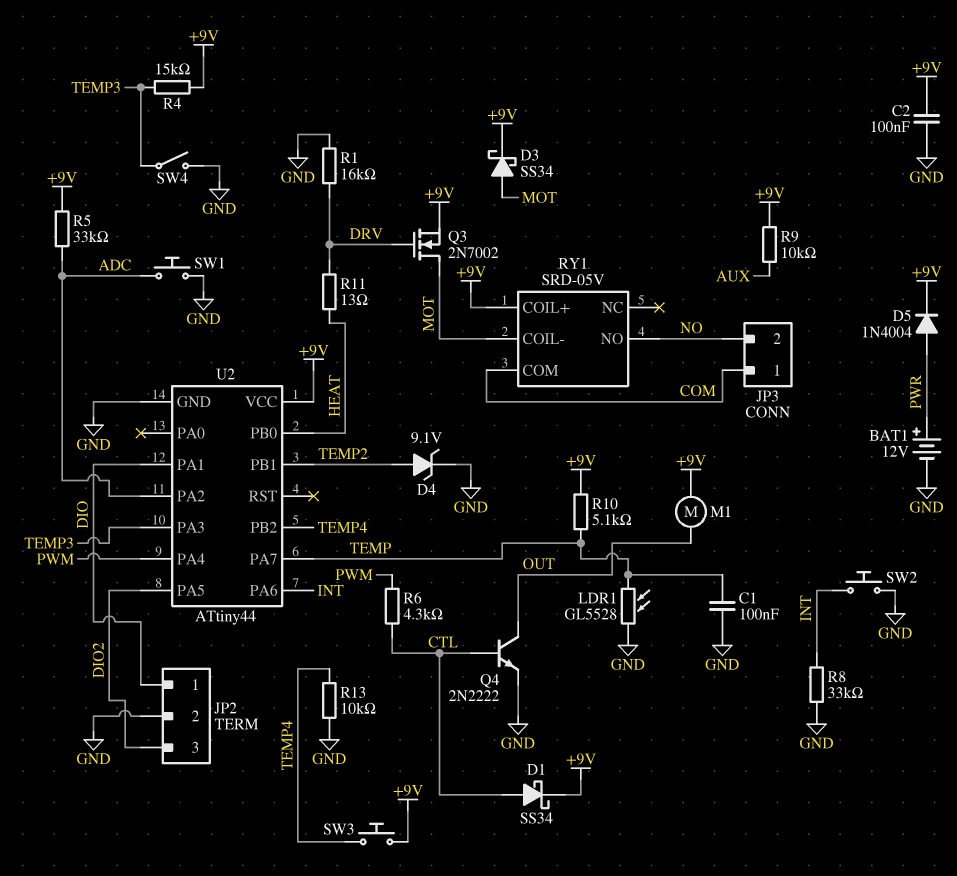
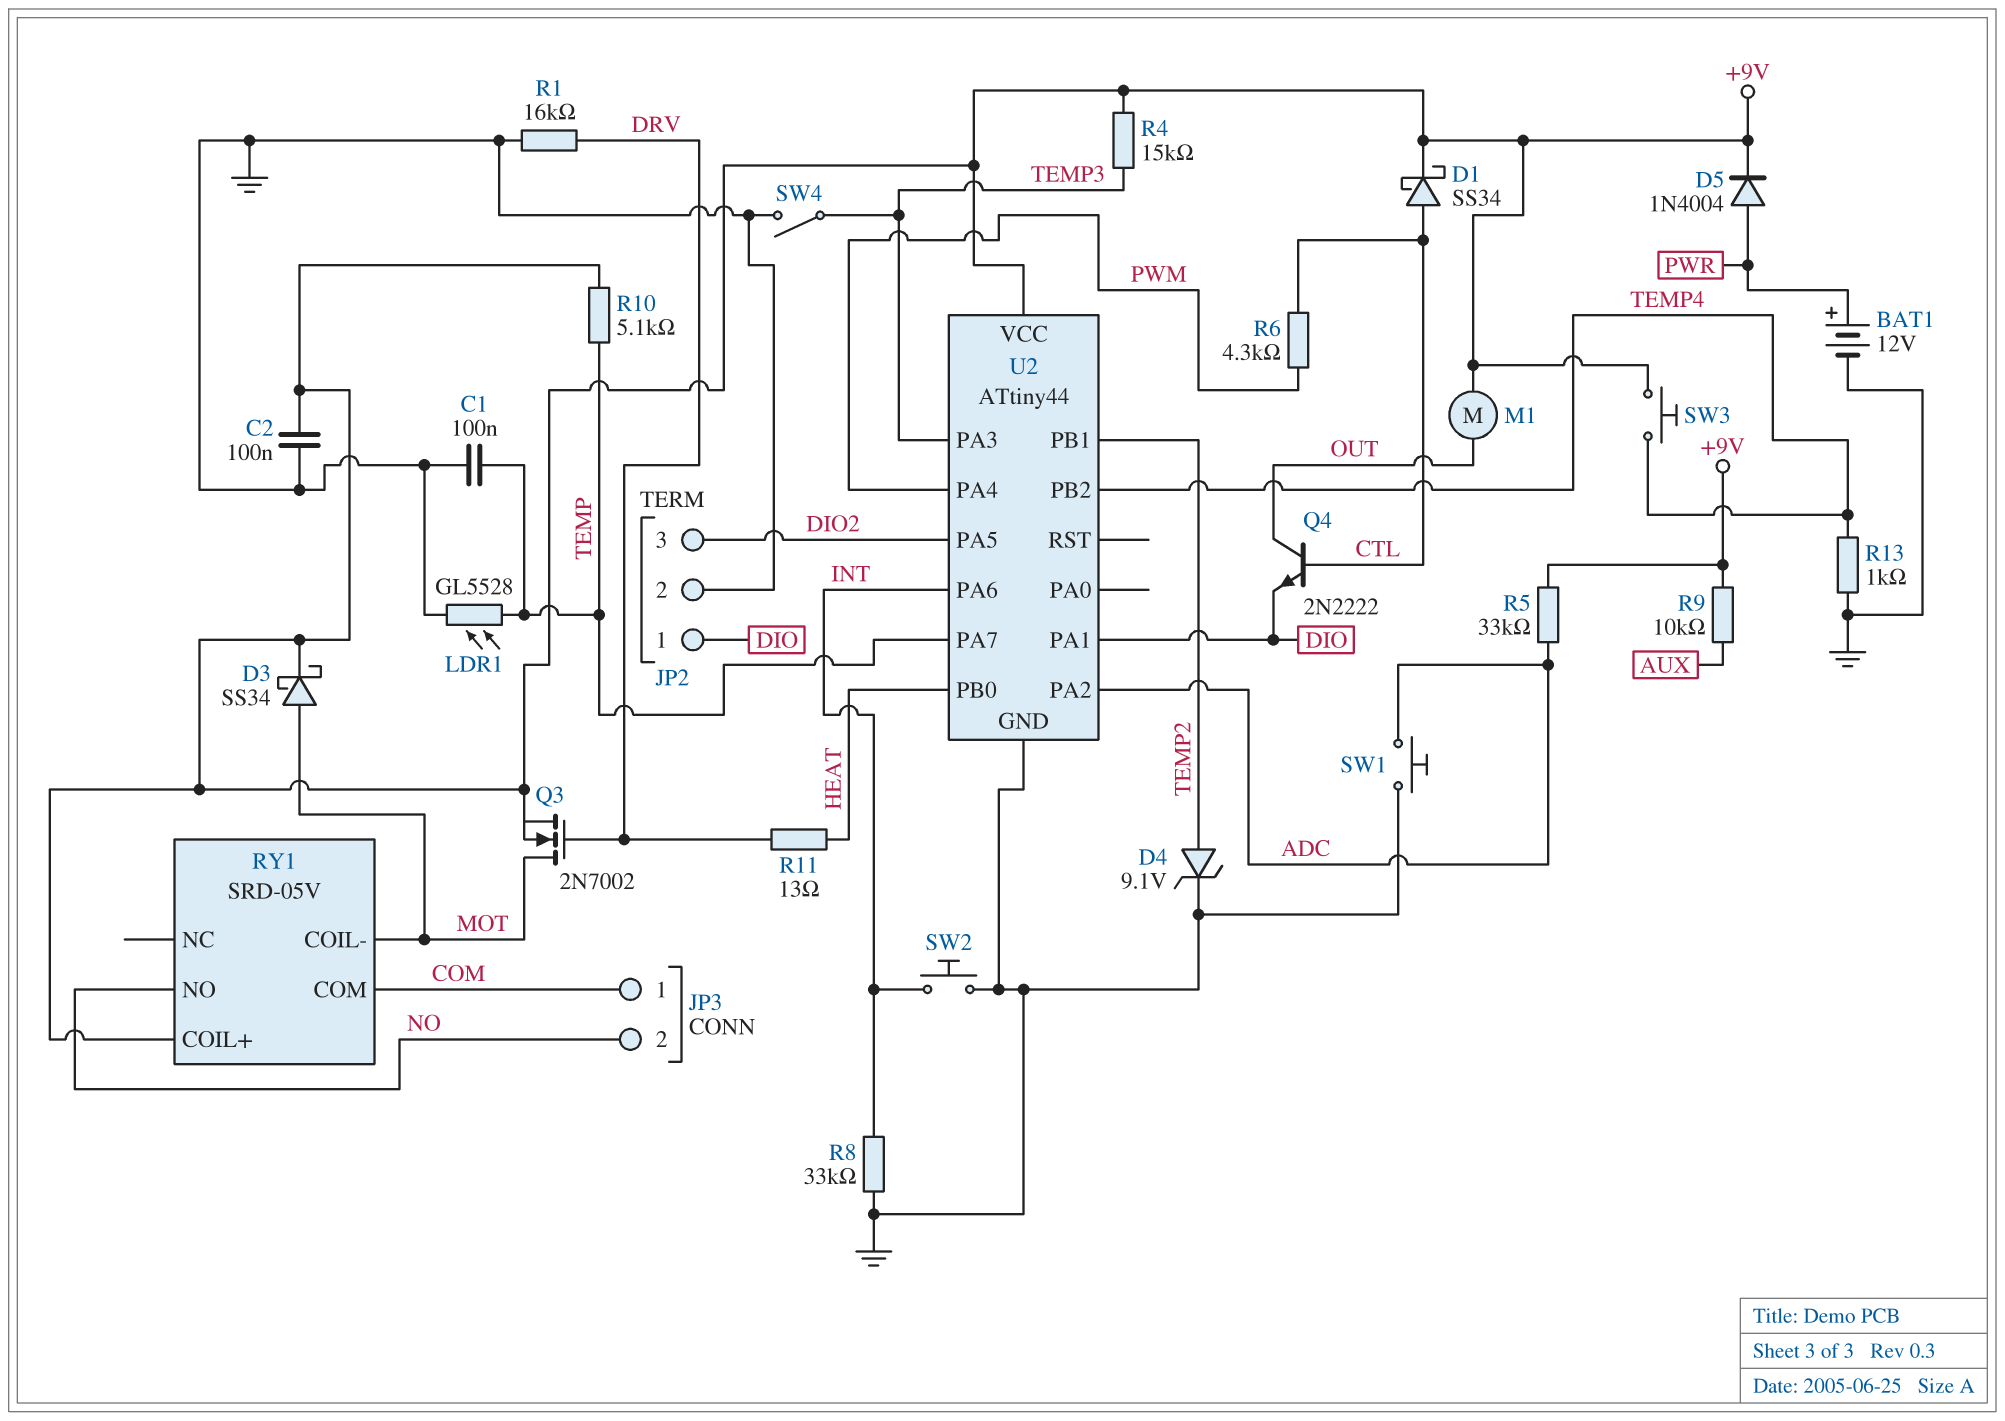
Q4: NPN 2N2222 (B CTL, C OUT, E GND) -> NPN 2N2222 (B CTL, C OUT, E DIO)
R13: 10k (GND, TEMP4) -> 1k (GND, TEMP4)

